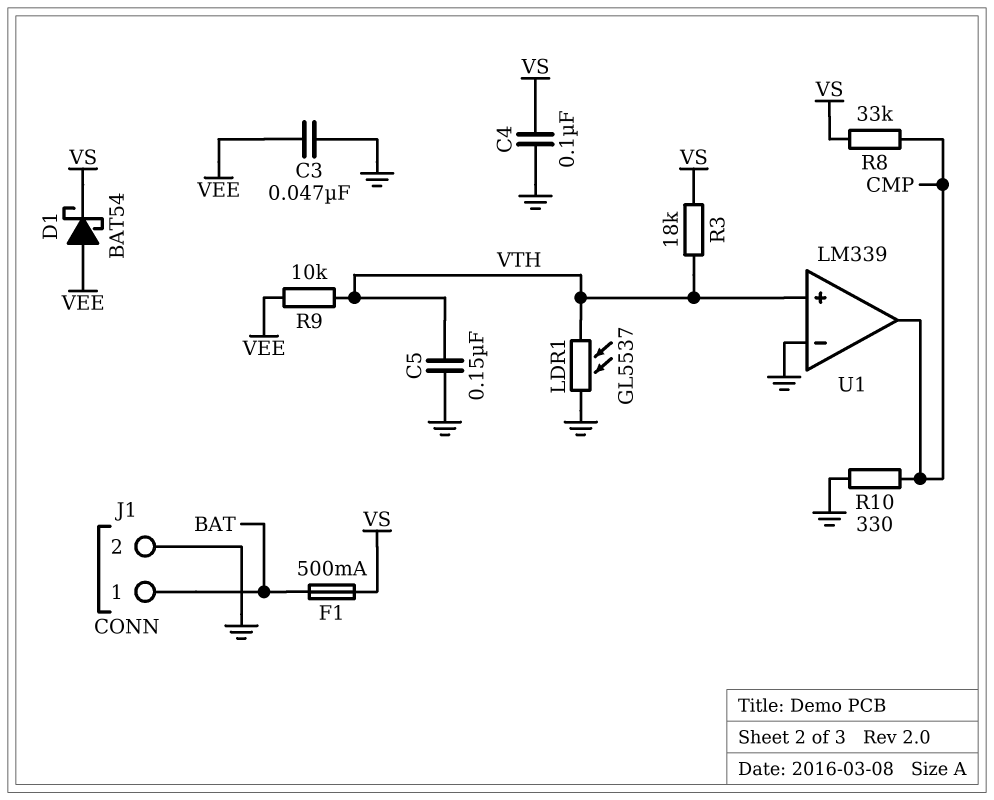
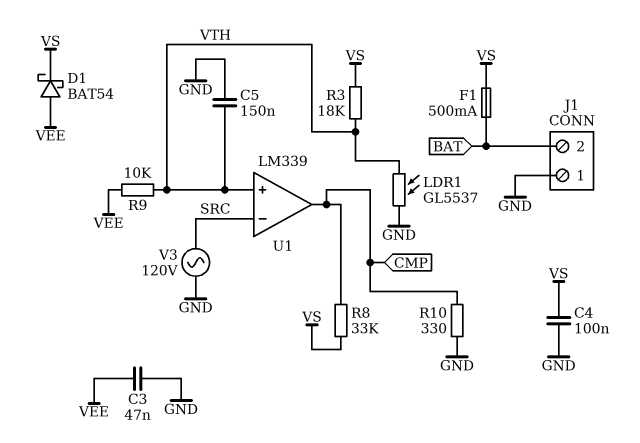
J1 pin 1: BAT -> GND
J1 pin 2: GND -> BAT
U1 pin in-: GND -> SRC
V3: none -> AC 120V (GND, SRC)

